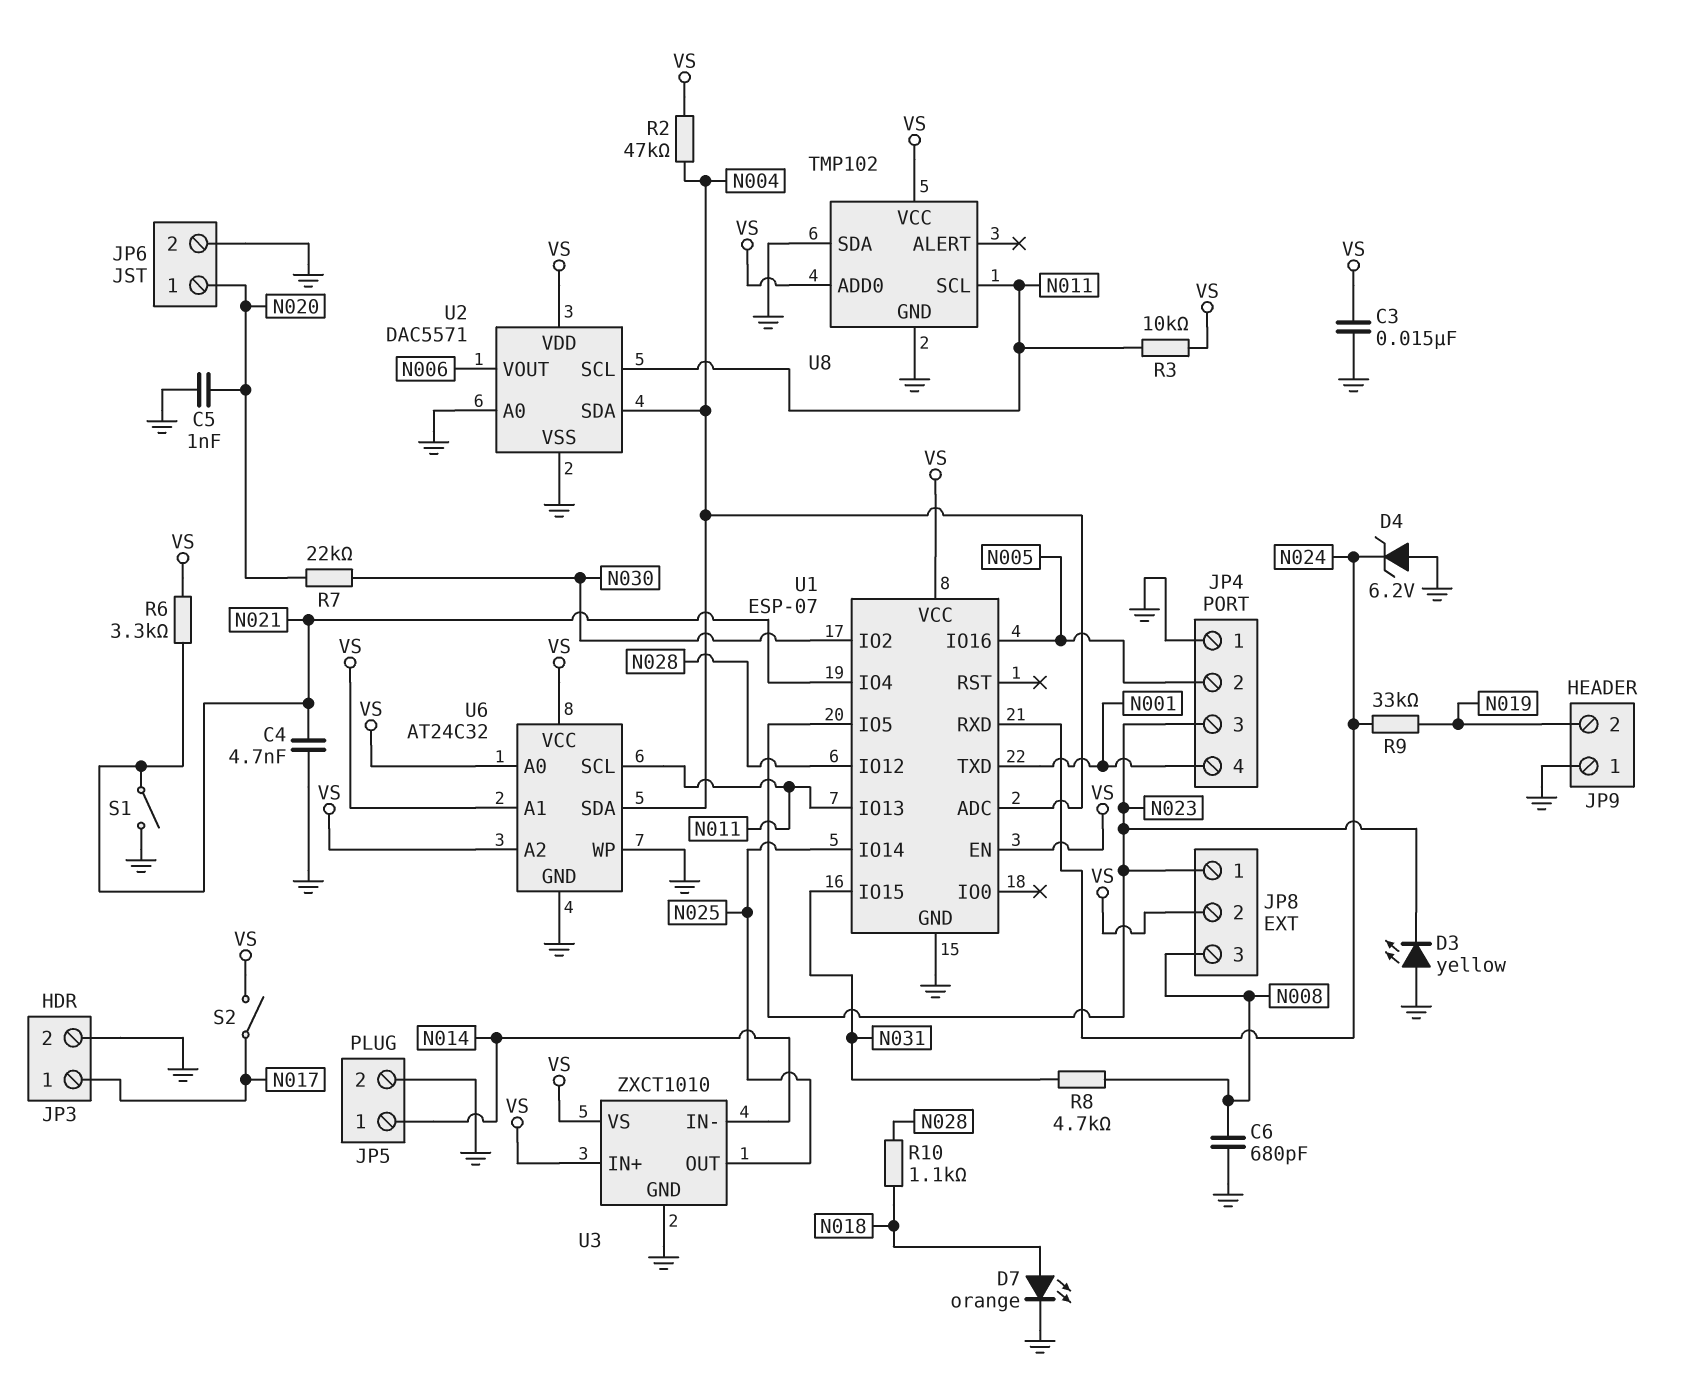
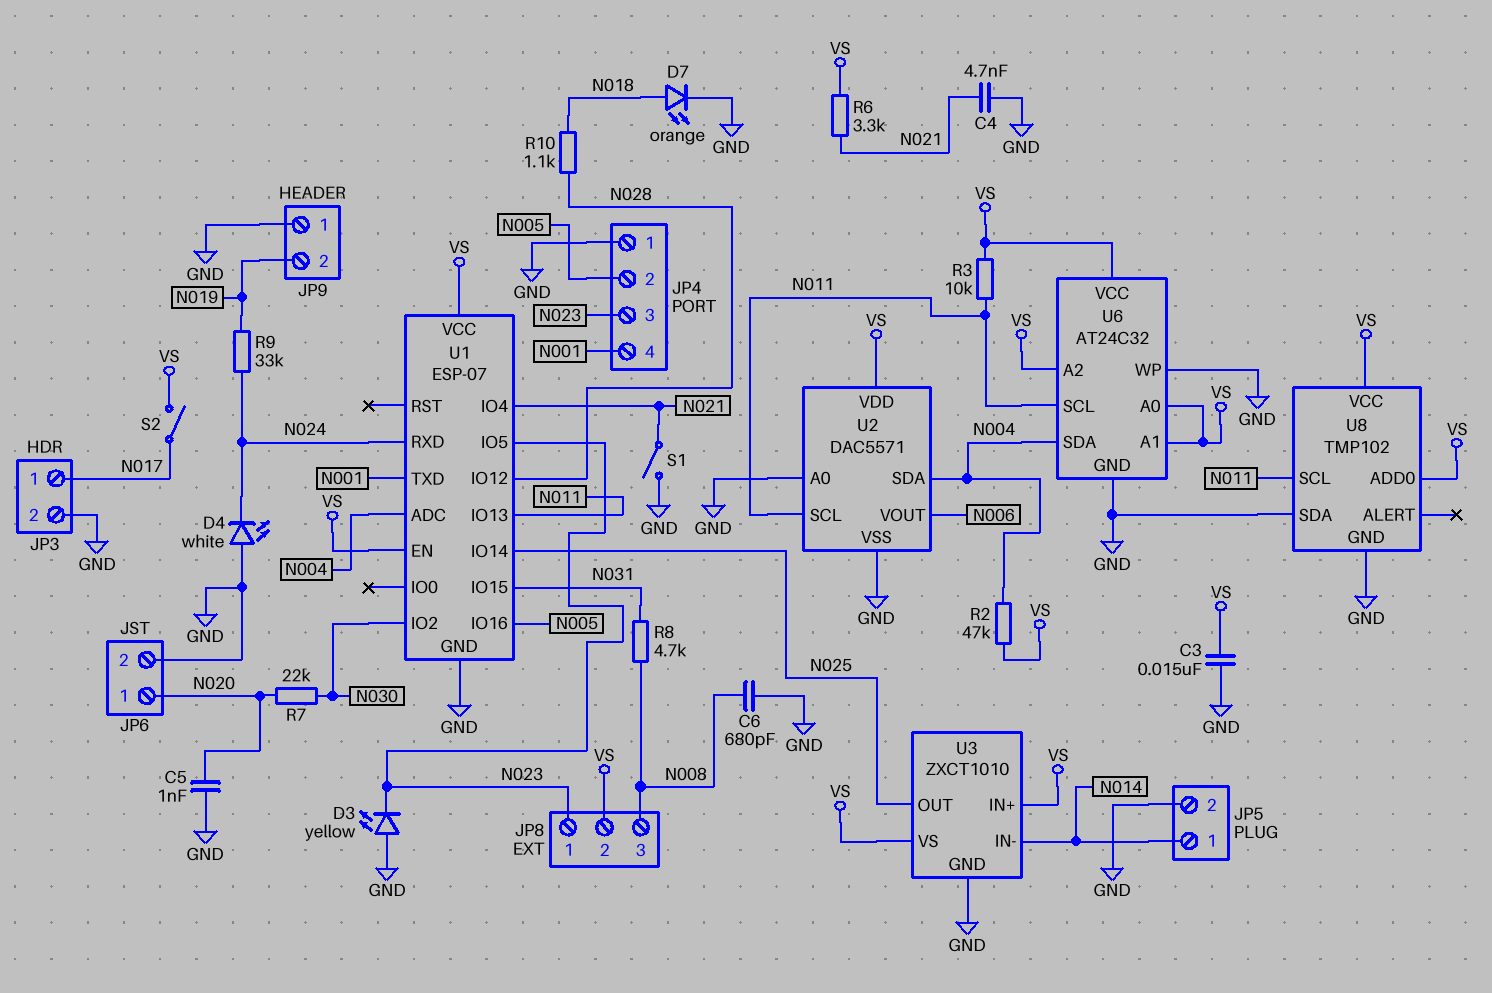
D4: zener 6.2V (A GND, K N024) -> LED white (A GND, K N024)

